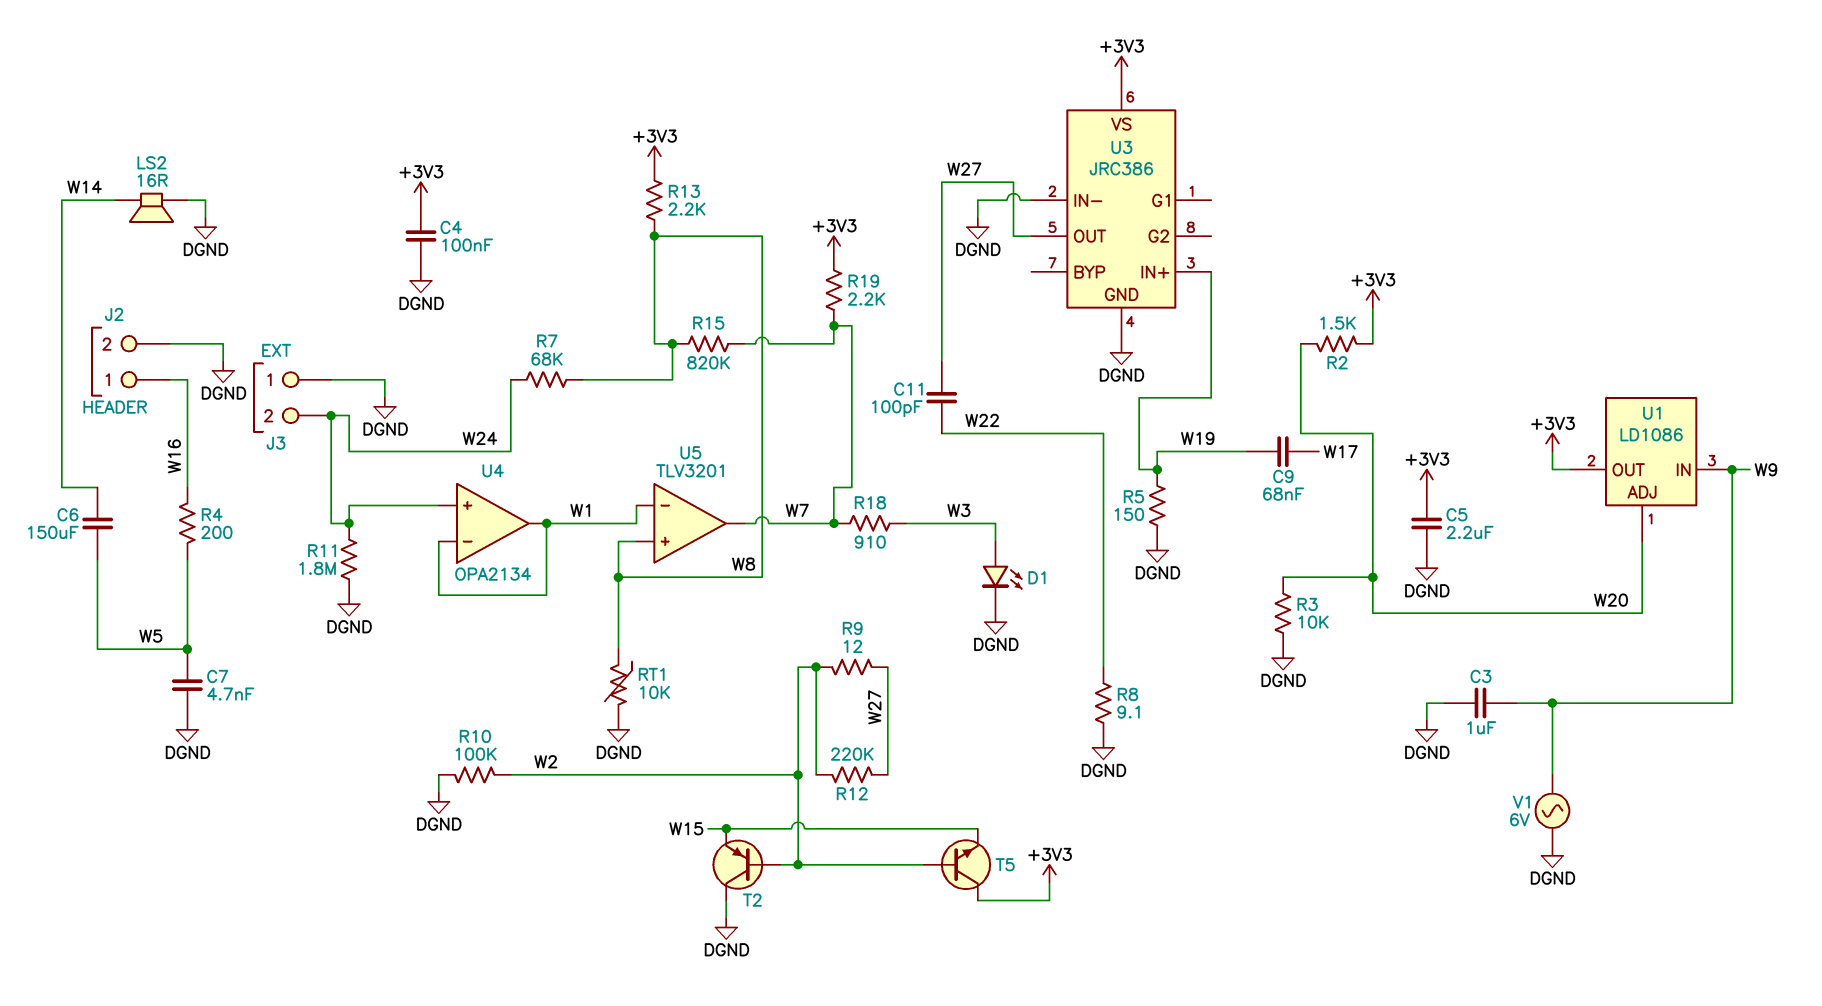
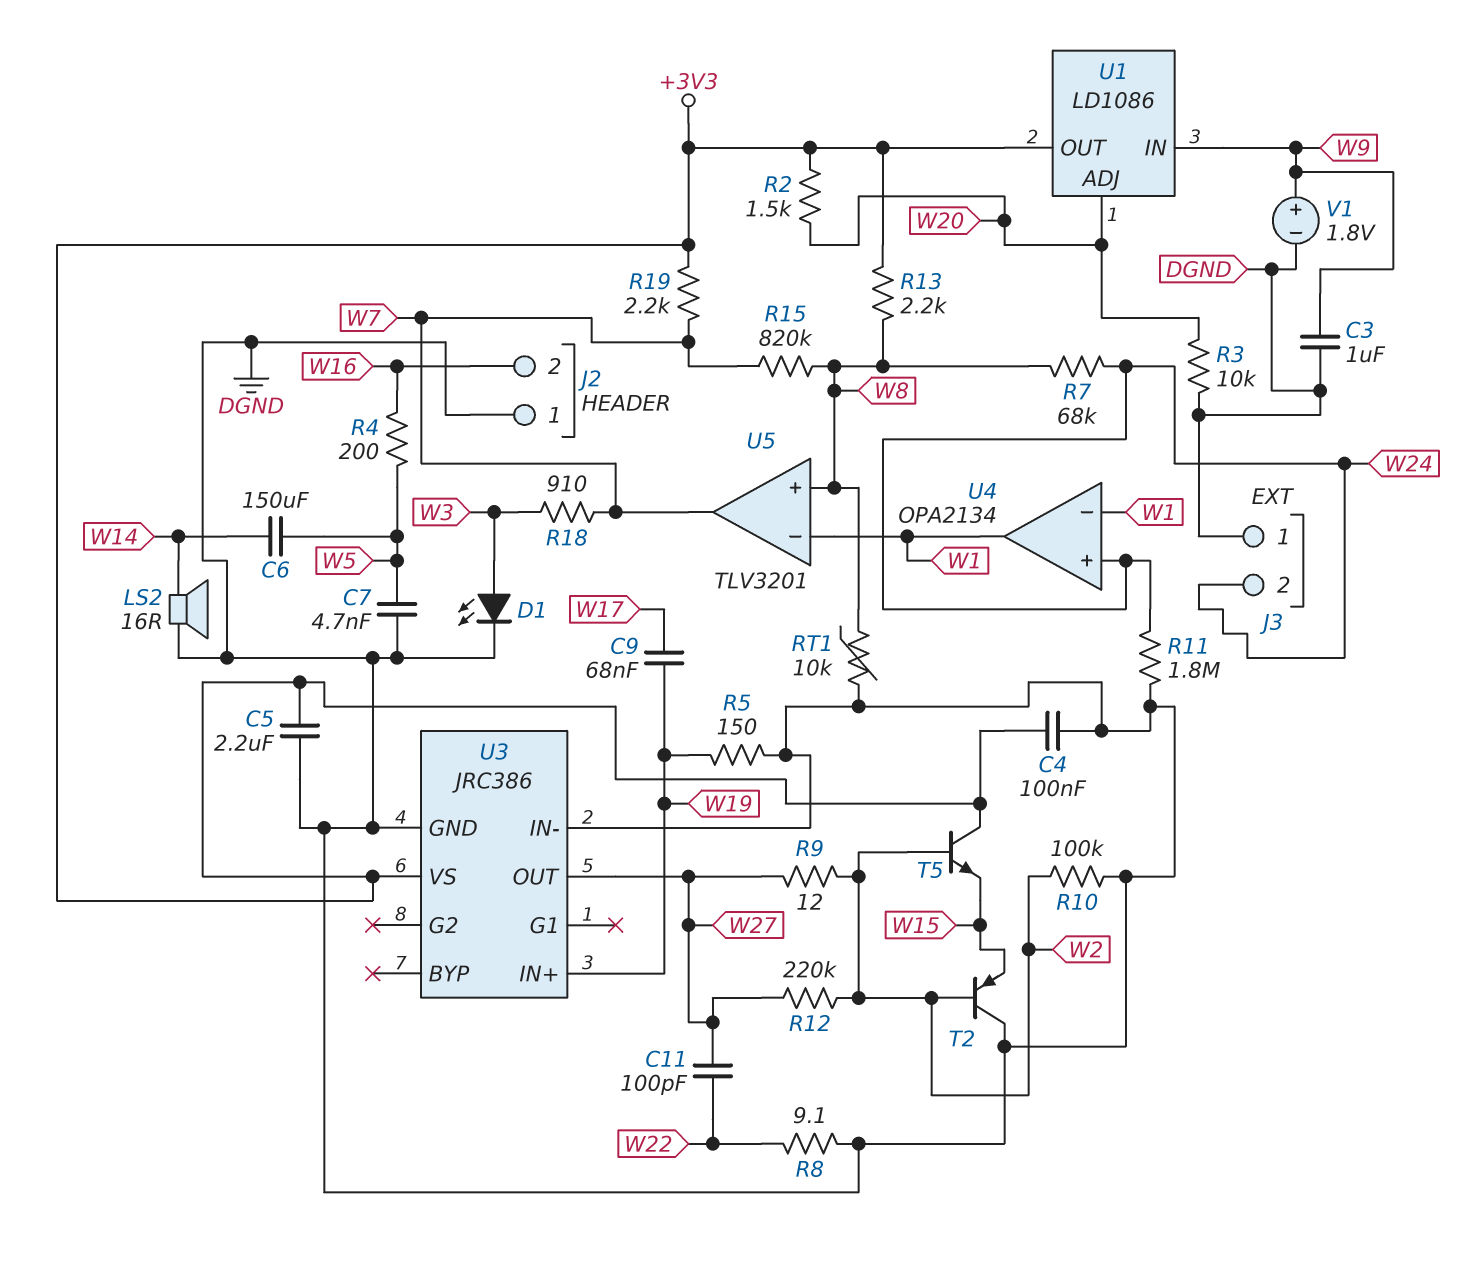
J2 pin 1: W16 -> DGND
J2 pin 2: DGND -> W16
V1: AC 6V (DGND, W9) -> 1.8V (plus W9, minus DGND)

